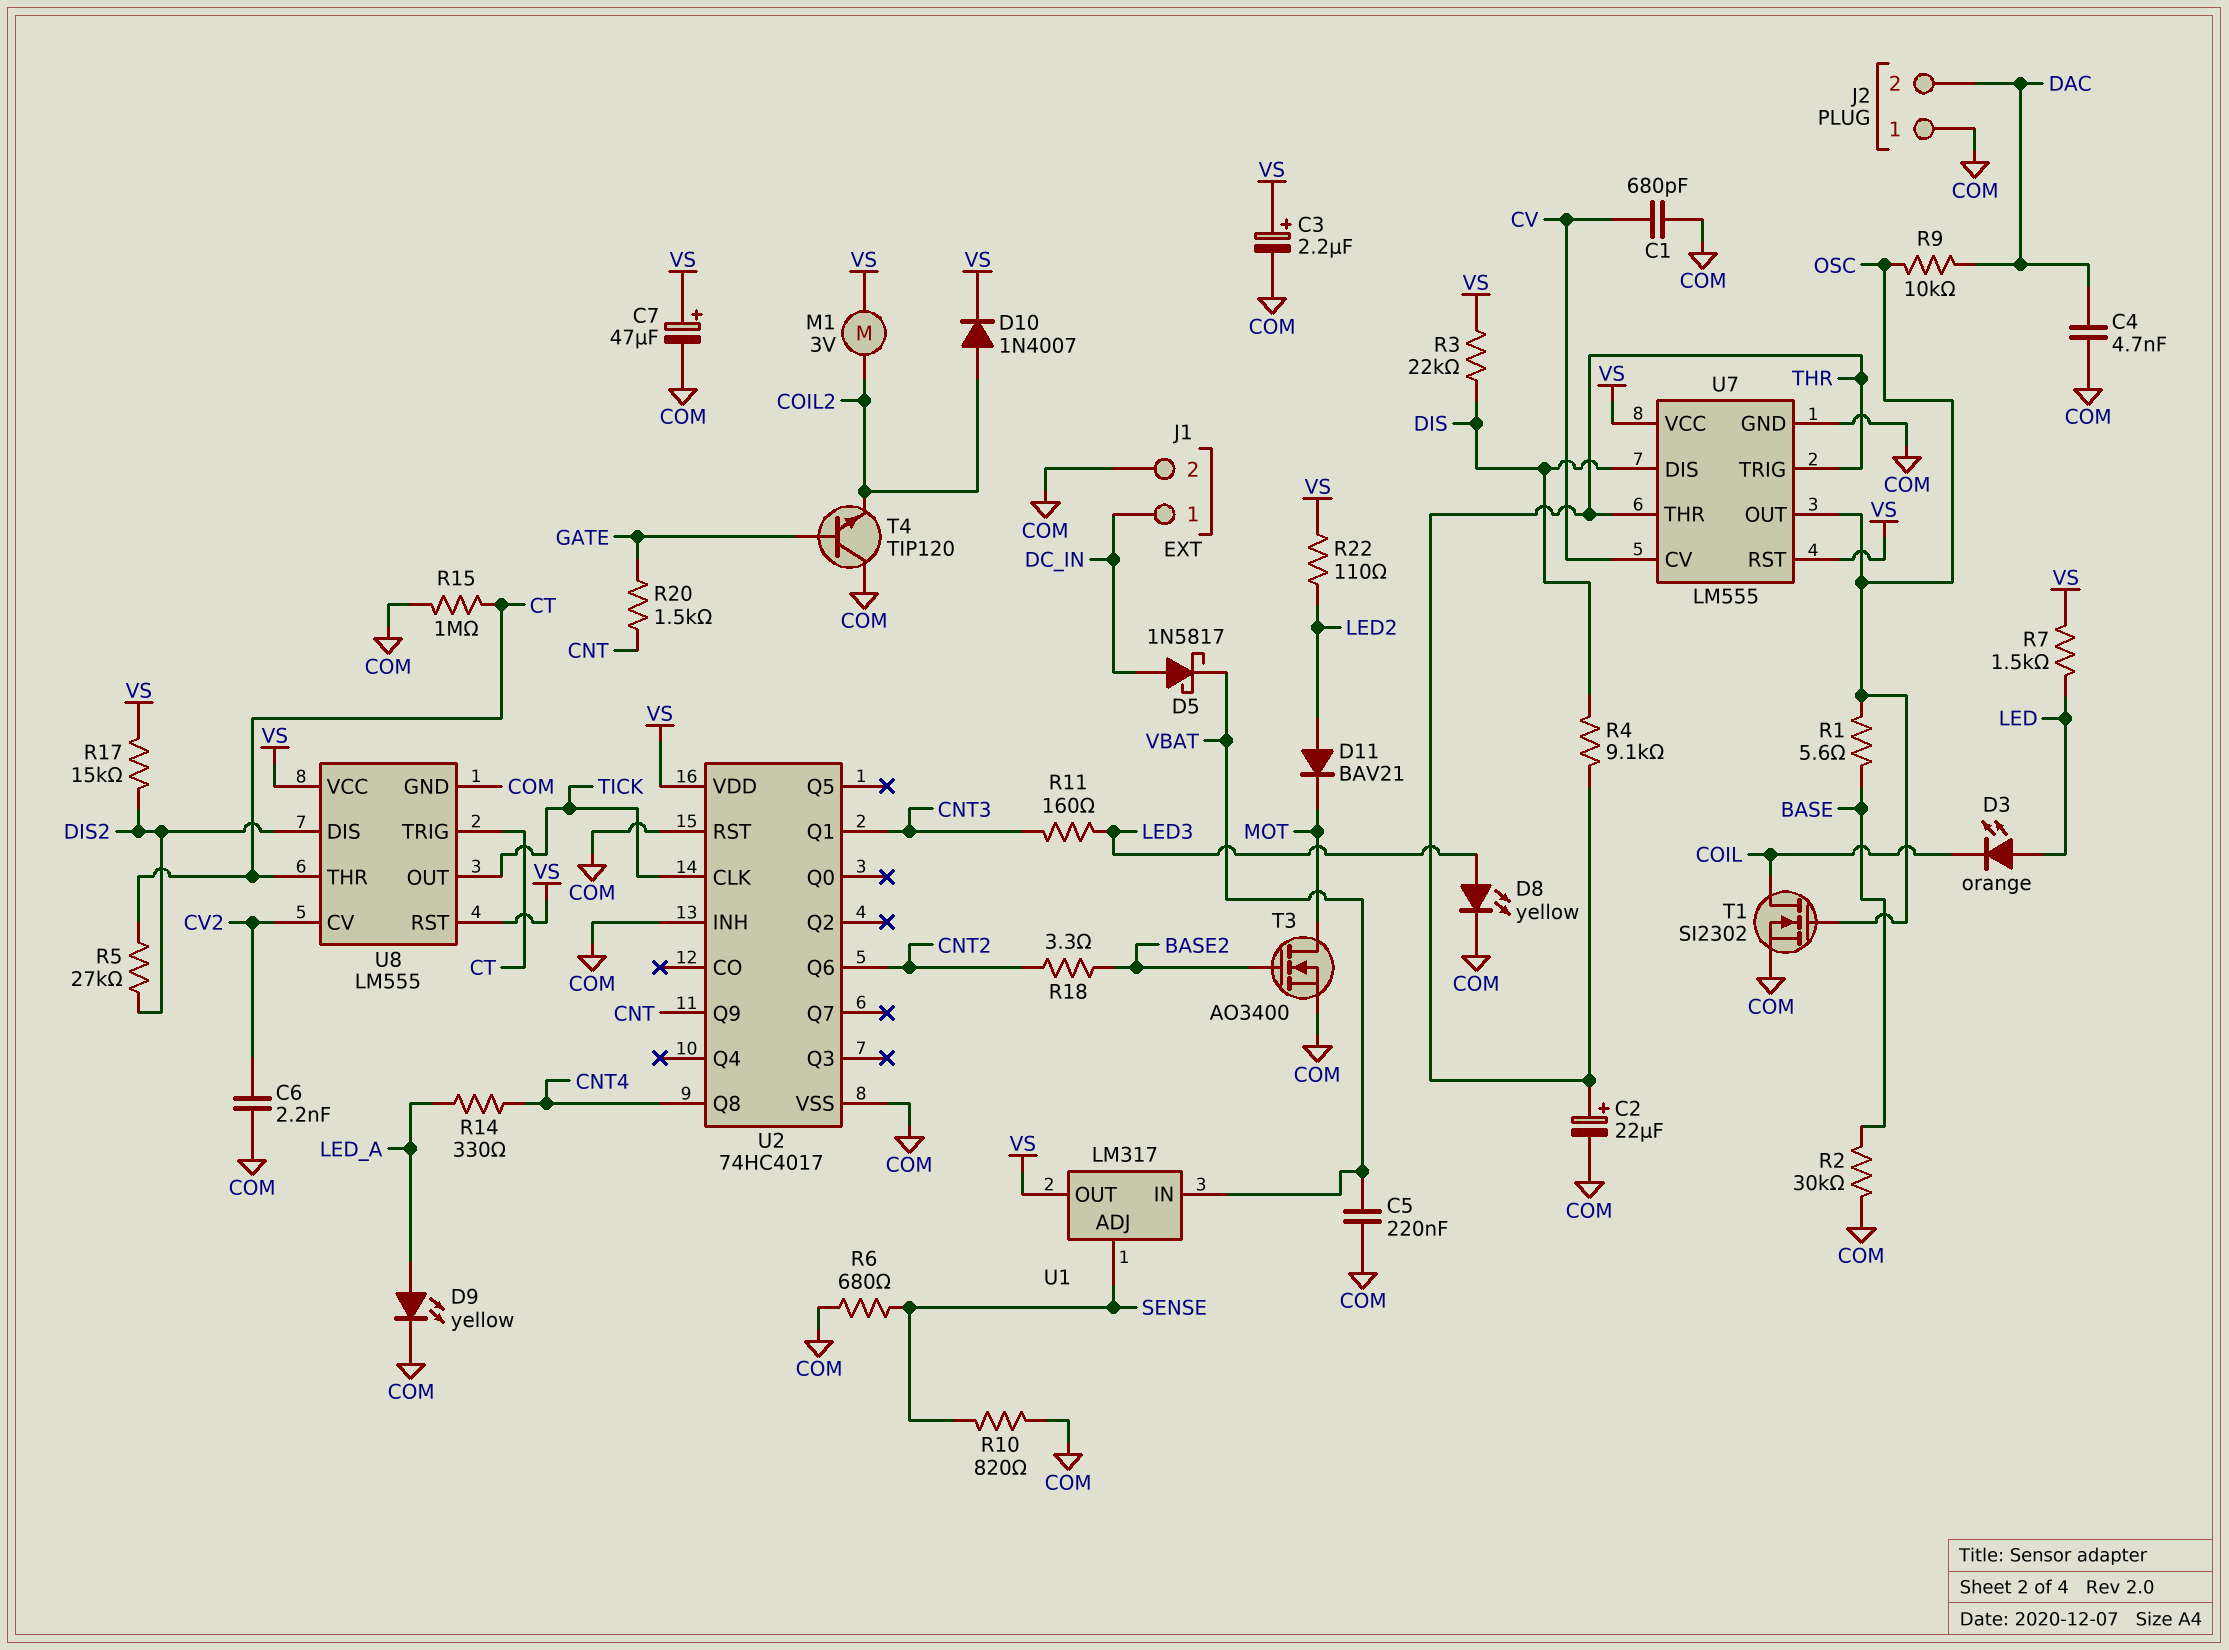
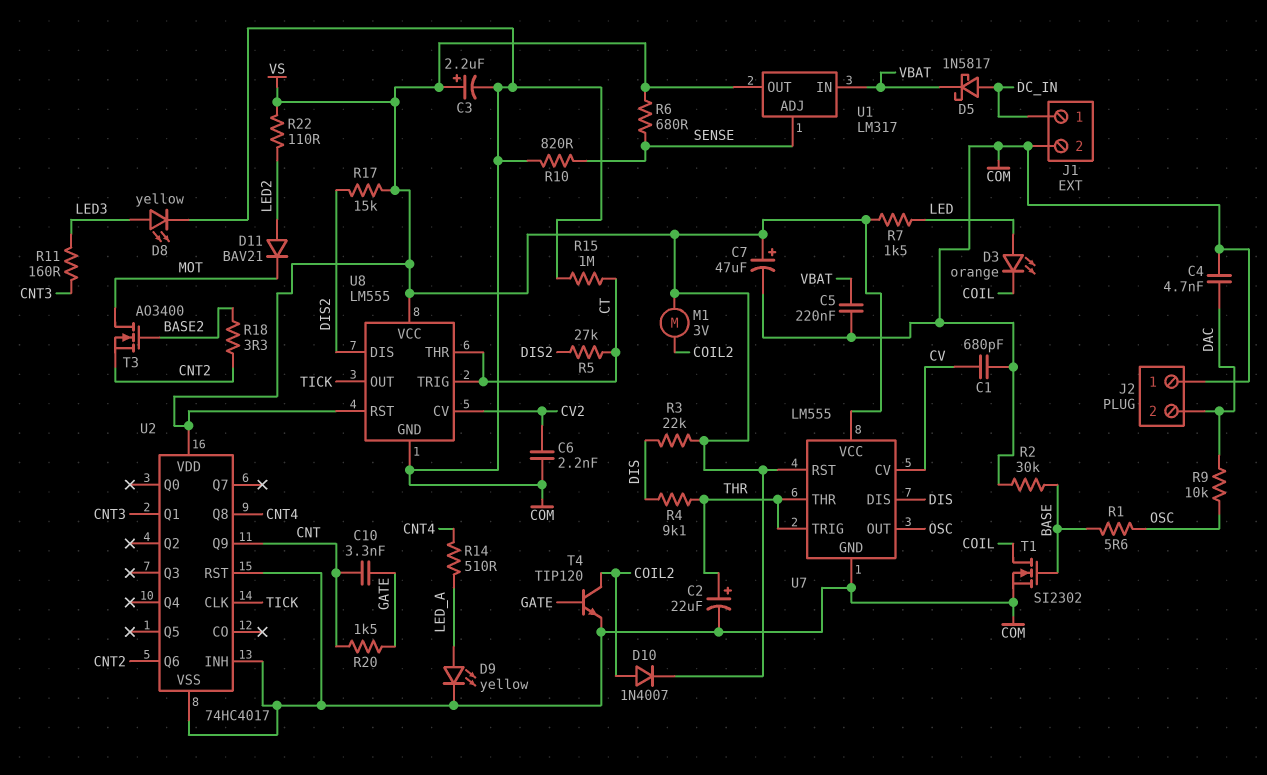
C10: none -> 3.3nF (CNT, GATE)
R6: 680 (COM, SENSE) -> 680 (SENSE, VS)
R14: 330 (CNT4, LED_A) -> 510 (CNT4, LED_A)
T1: NMOS SI2302 (G OSC, D COIL, S COM) -> NMOS SI2302 (G BASE, D COIL, S COM)
T3: NMOS AO3400 (G BASE2, D MOT, S COM) -> NMOS AO3400 (G BASE2, D MOT, S CNT2)
T4: NPN TIP120 (B GATE, C COM, E COIL2) -> NPN TIP120 (B GATE, C COIL2, E COM)

